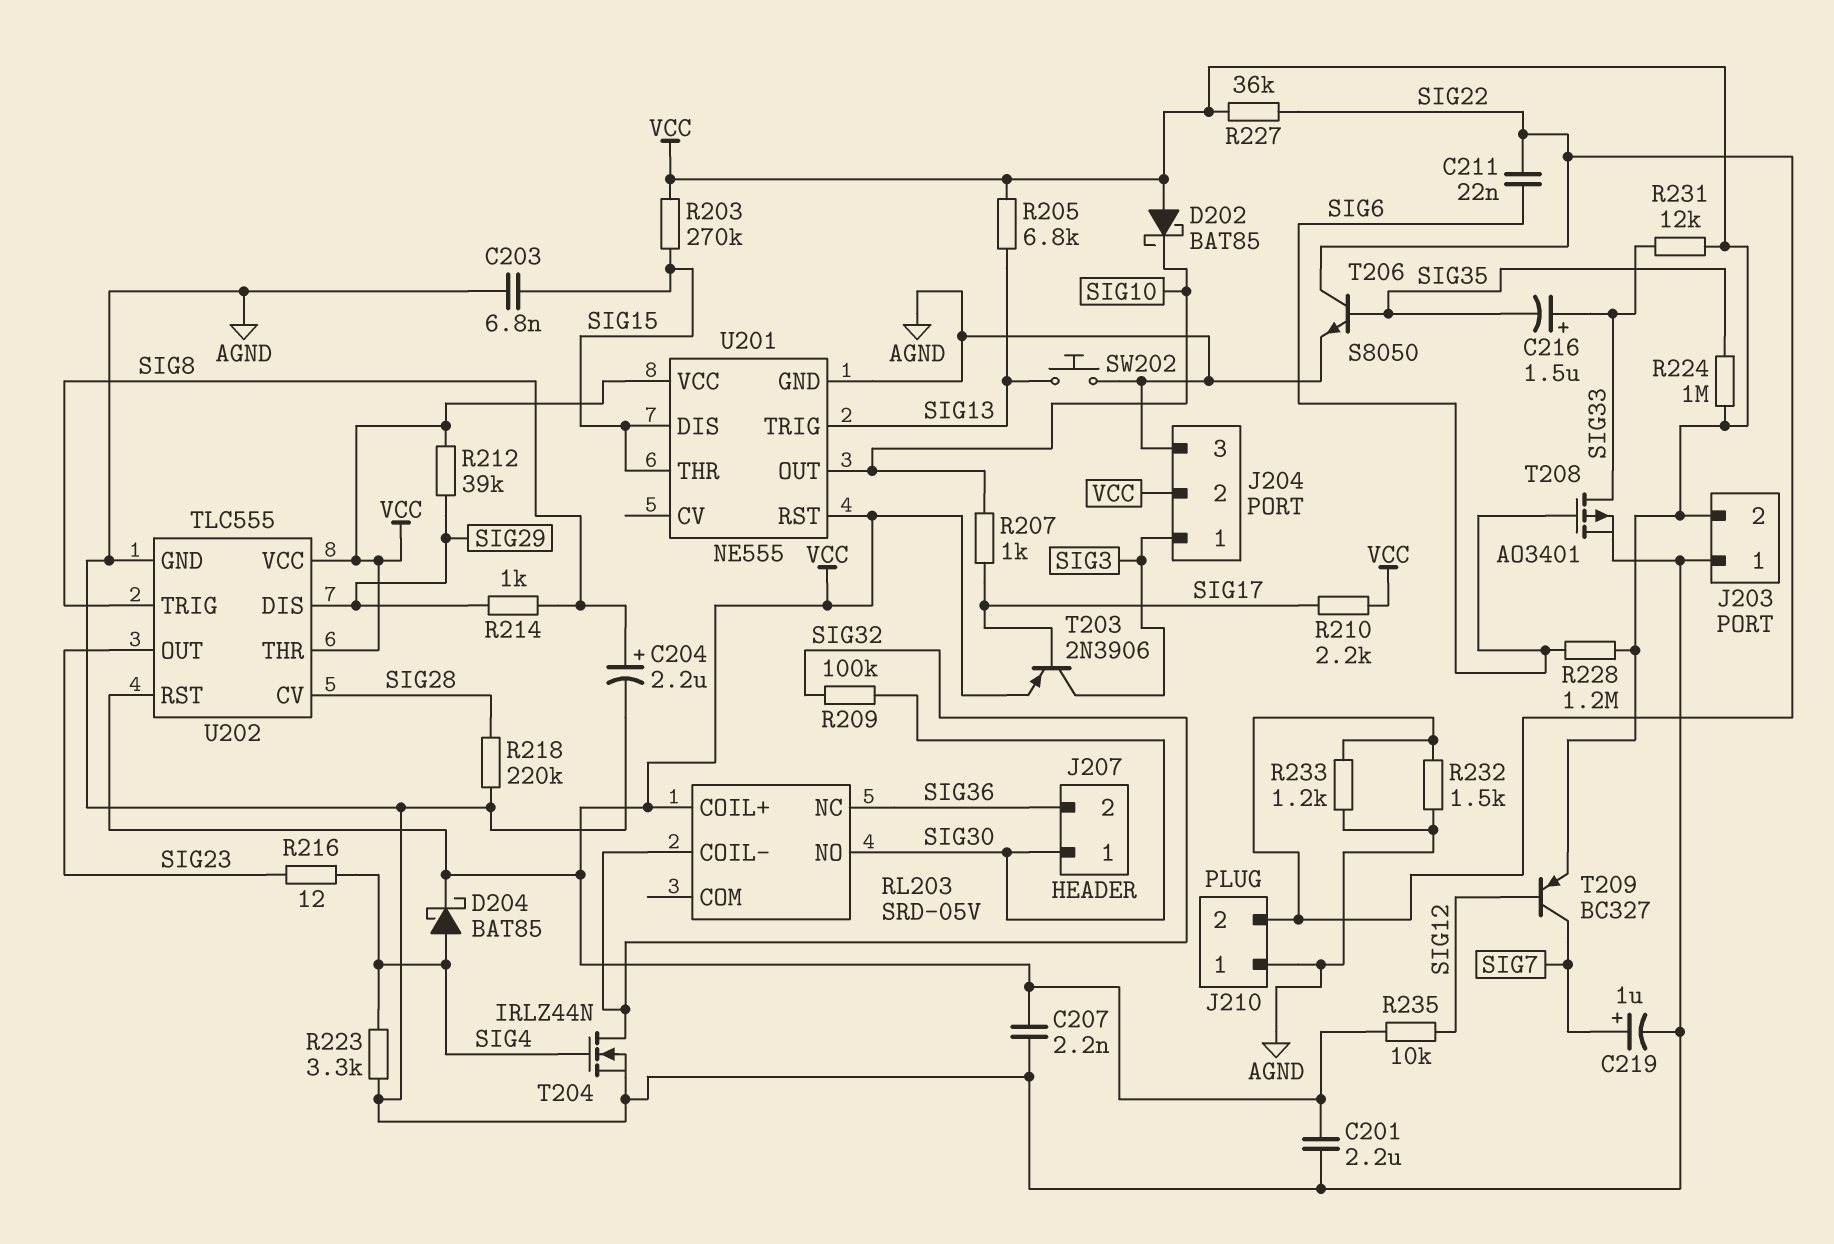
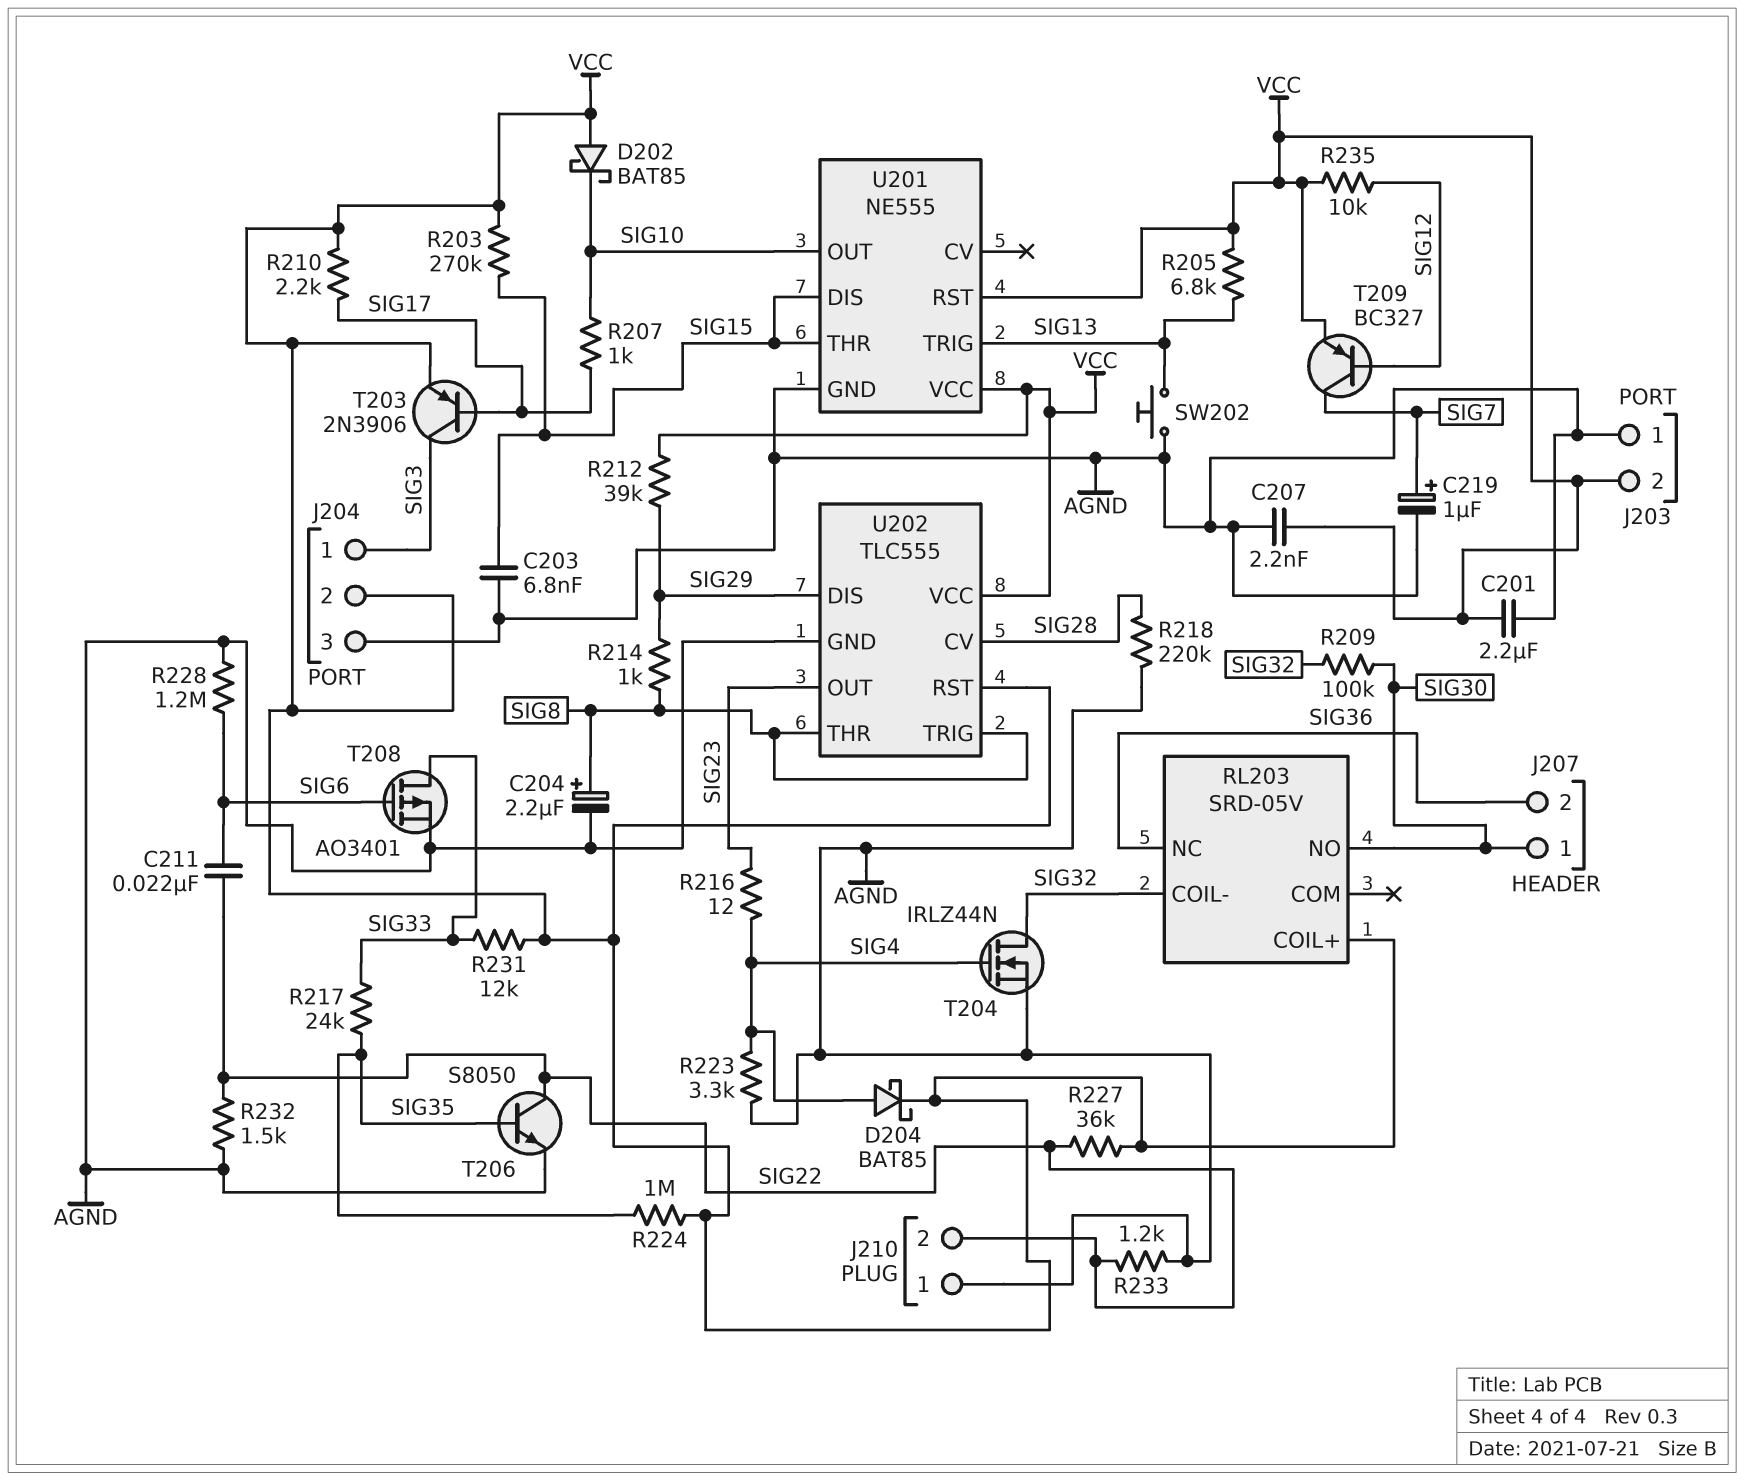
C216: 1.5uF (plus SIG33, minus SIG35) -> none
R217: none -> 24k (SIG33, SIG35)
R228: 1.2M (SIG6, VCC) -> 1.2M (AGND, SIG6)
U202 pin THR: VCC -> SIG8

